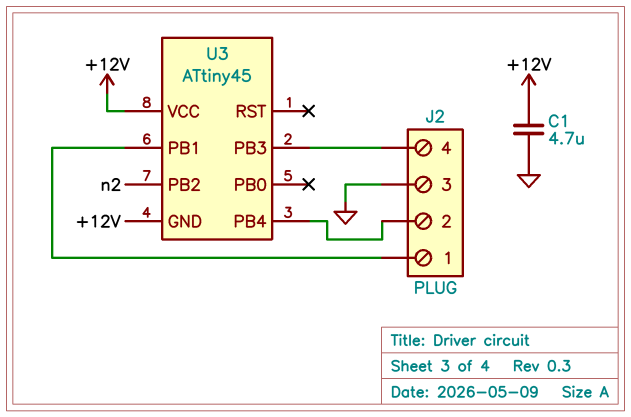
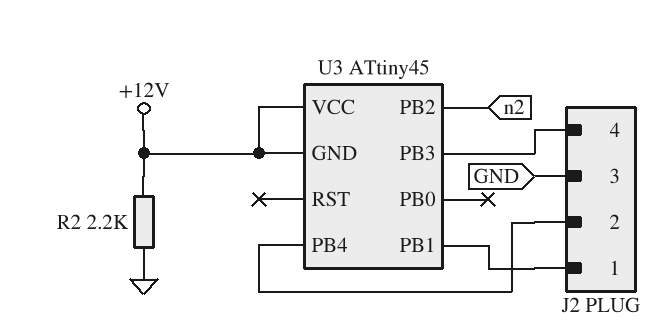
C1: 4.7uF (+12V, GND) -> none
R2: none -> 2.2k (+12V, GND)

